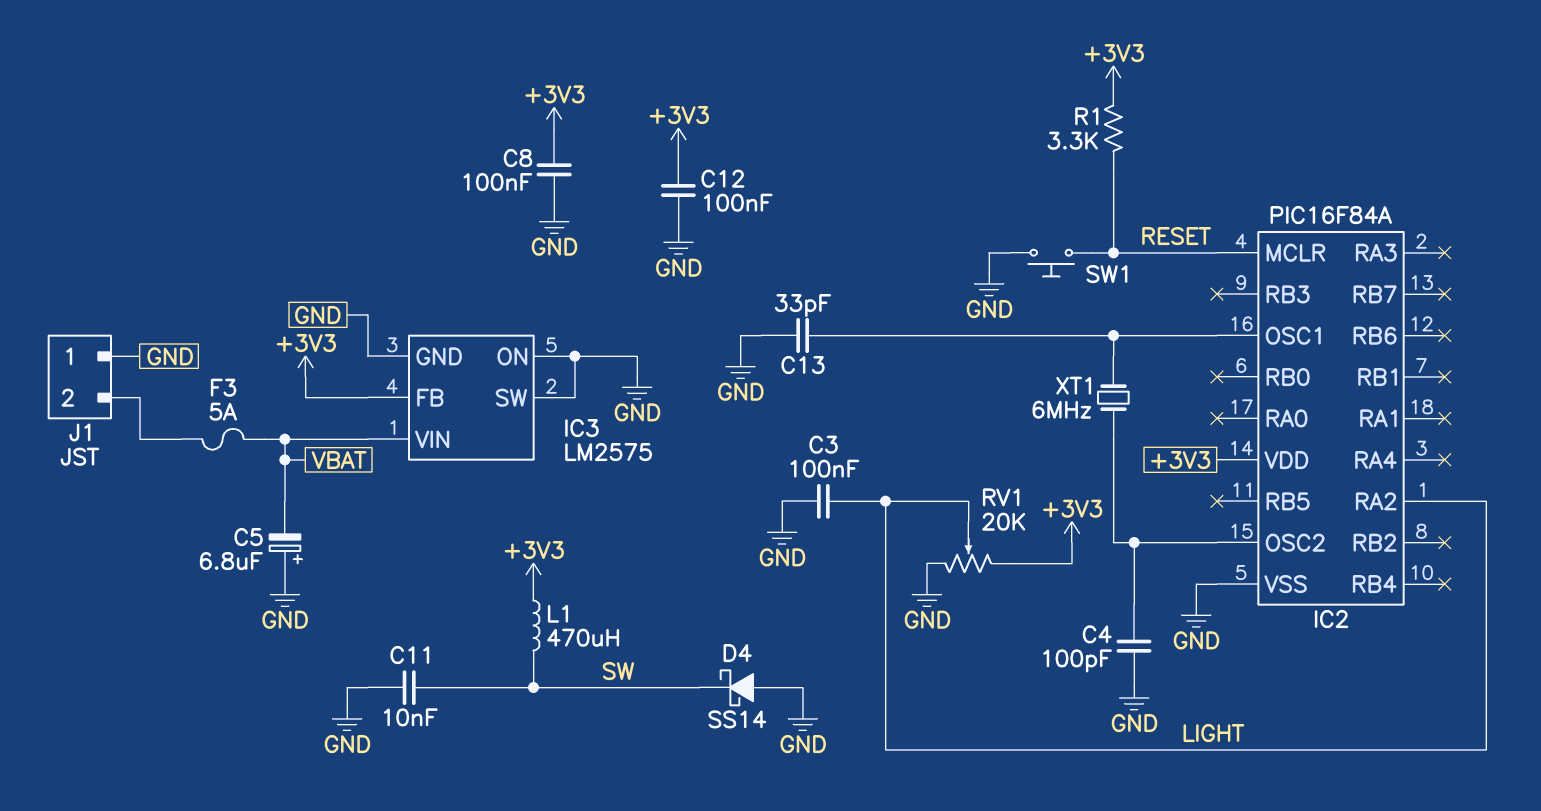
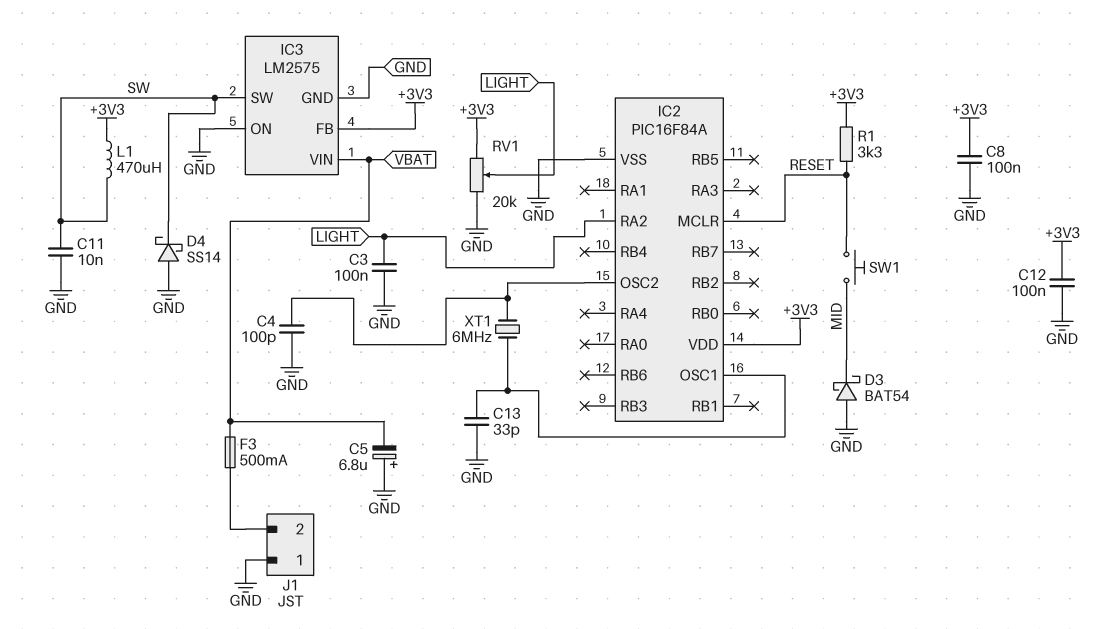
D3: none -> schottky BAT54 (A GND, K MID)
F3: 5A (J1/2, VBAT) -> 500mA (J1/2, VBAT)
IC3 pin SW: GND -> SW
SW1: button (GND, RESET) -> button (MID, RESET)

